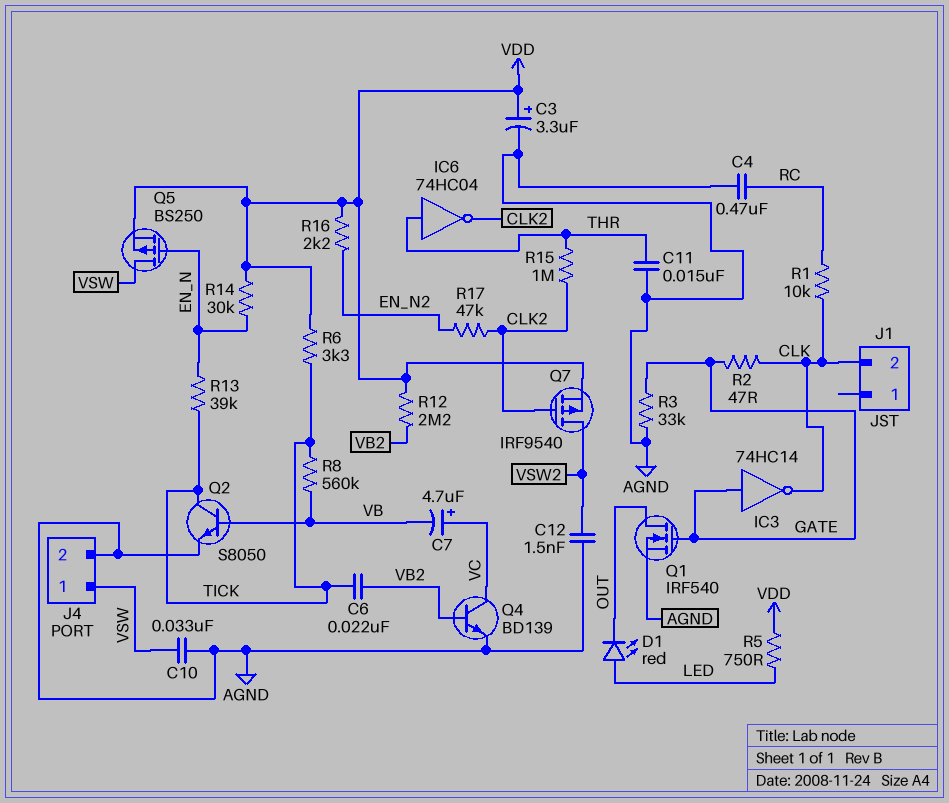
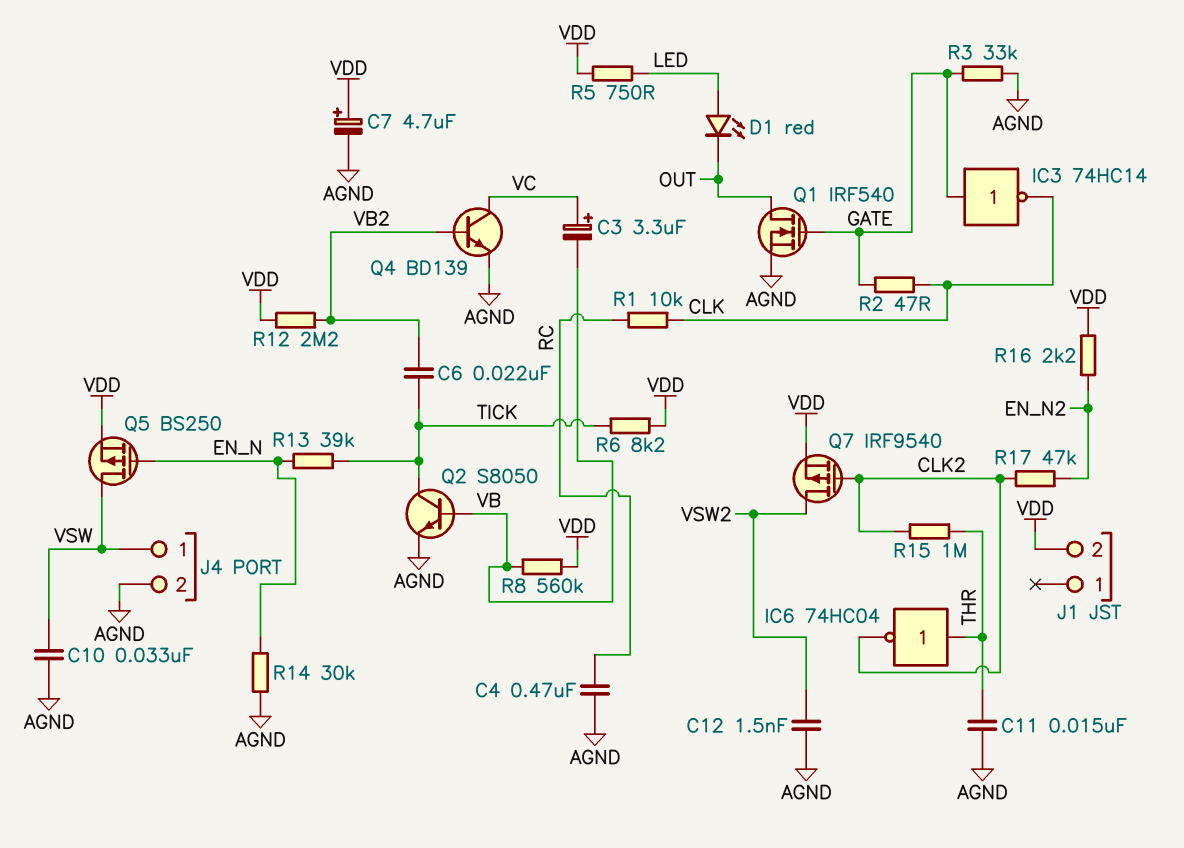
C3: 3.3uF (plus VDD, minus AGND) -> 3.3uF (plus VC, minus VB)
C7: 4.7uF (plus VC, minus VB) -> 4.7uF (plus VDD, minus AGND)
J1 pin 2: CLK -> VDD
R6: 3.3k (TICK, VDD) -> 8.2k (TICK, VDD)
R8: 560k (TICK, VB) -> 560k (VB, VDD)
R14: 30k (EN_N, VDD) -> 30k (AGND, EN_N)

